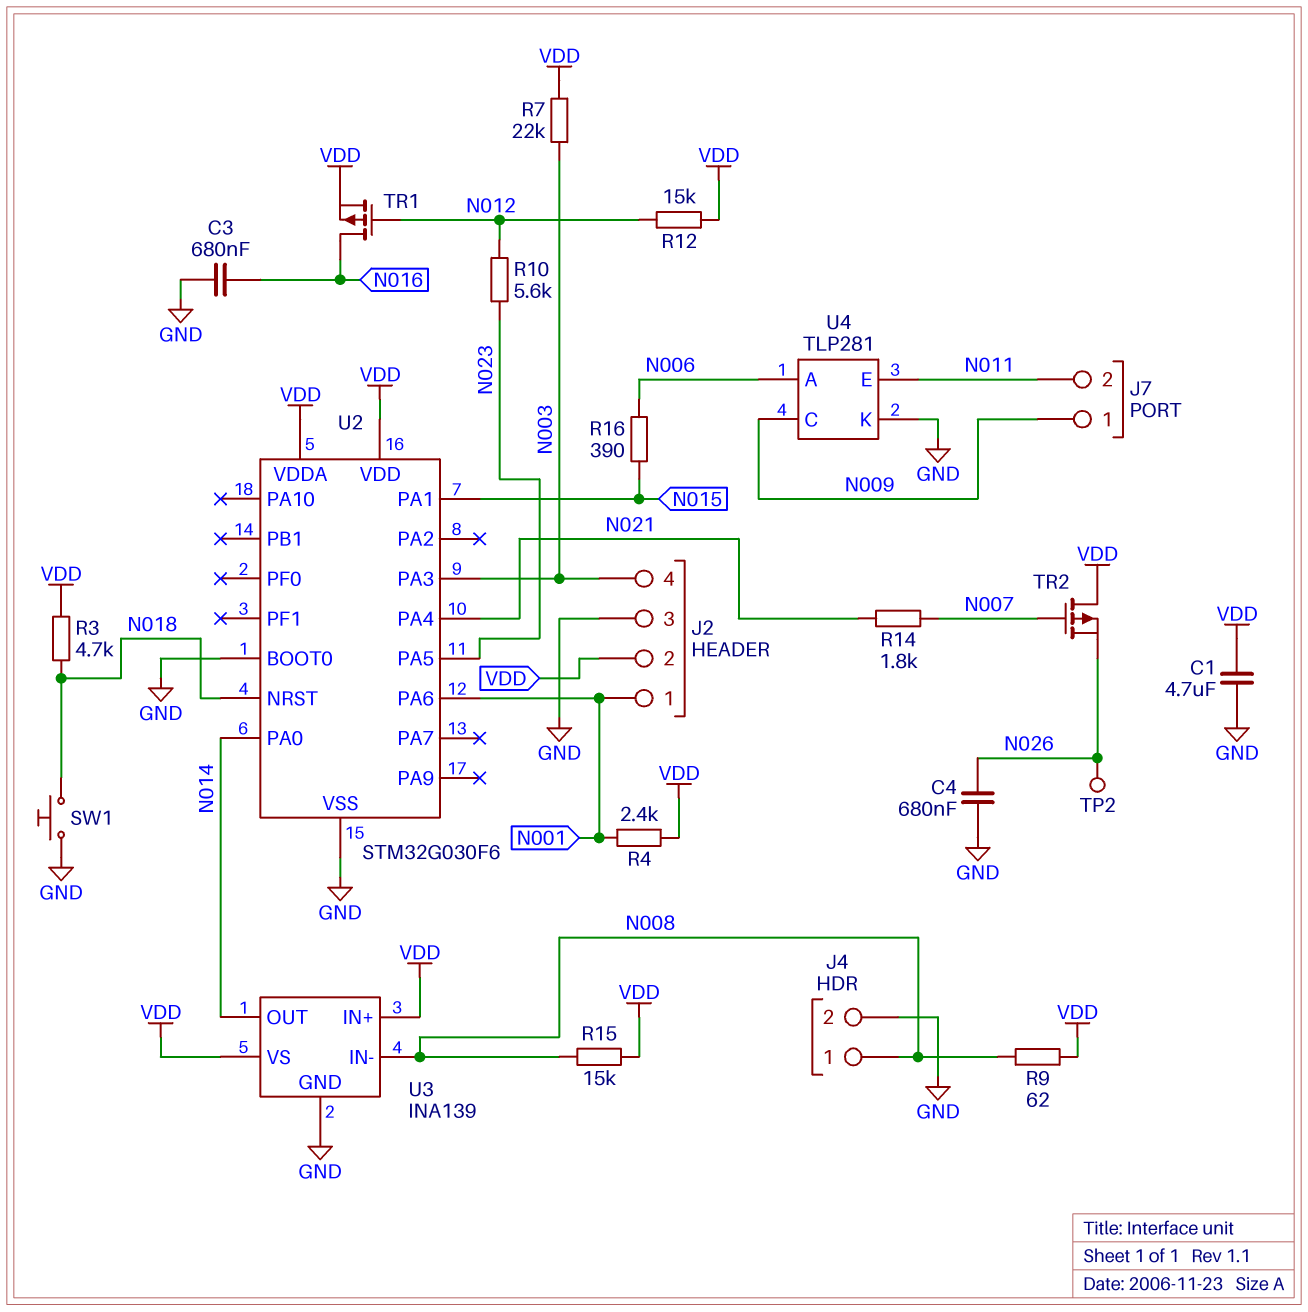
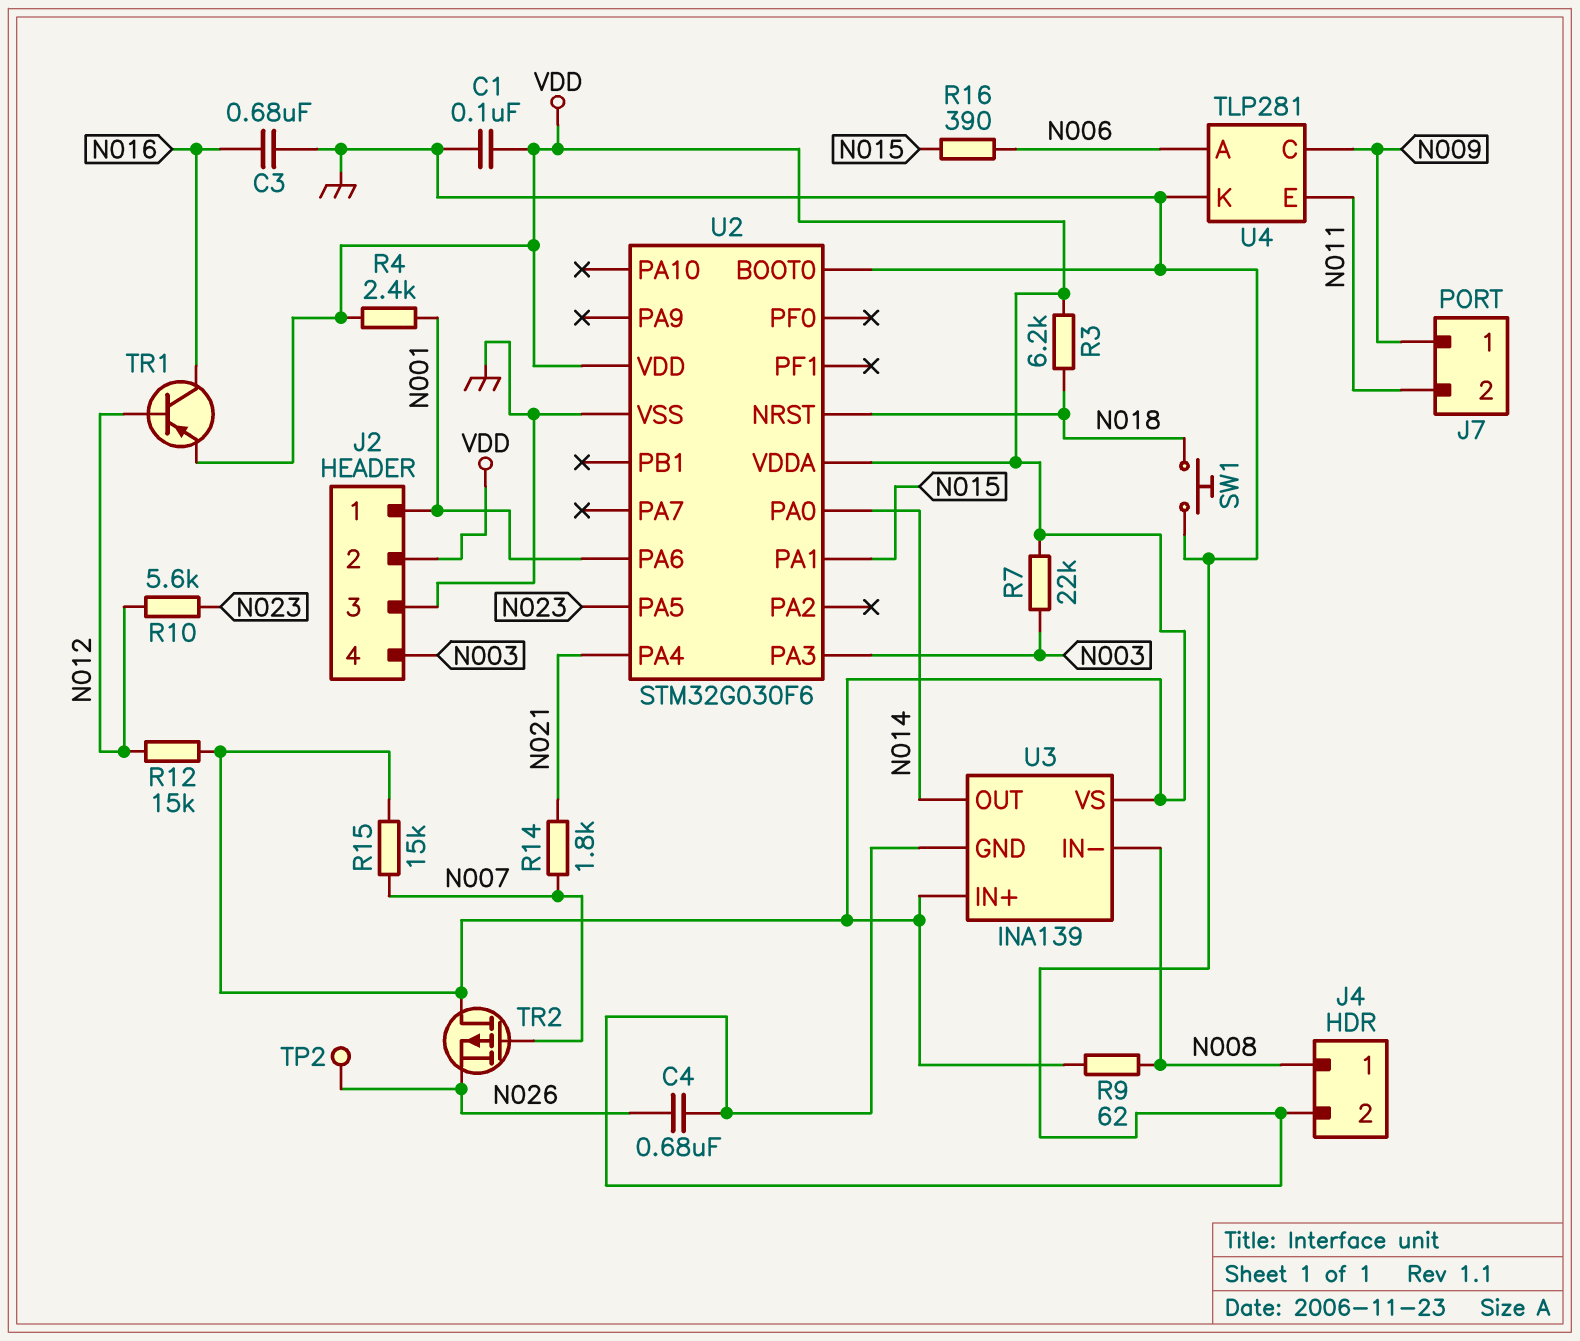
C1: 4.7uF (GND, VDD) -> 100nF (GND, VDD)
R3: 4.7k (N018, VDD) -> 6.2k (N018, VDD)
R15: 15k (N008, VDD) -> 15k (N007, VDD)
TR1: PMOS (G N012, D N016, S VDD) -> PNP (B N012, C N016, E VDD)

